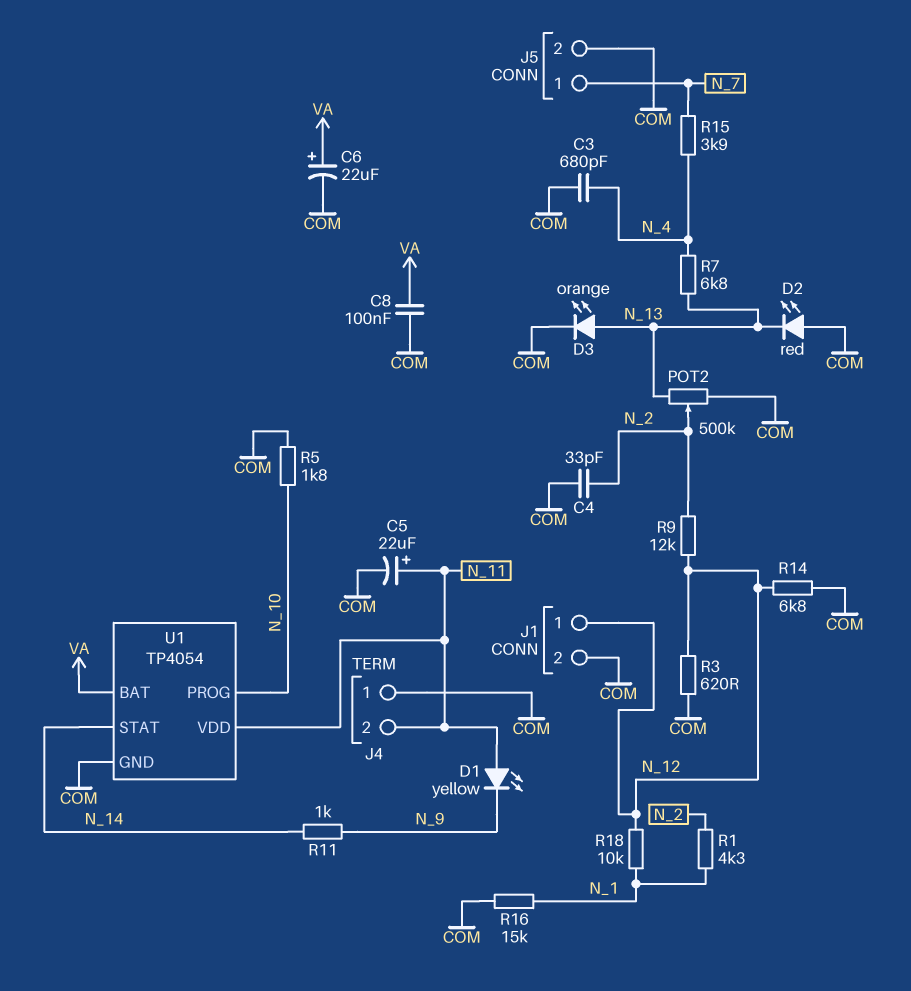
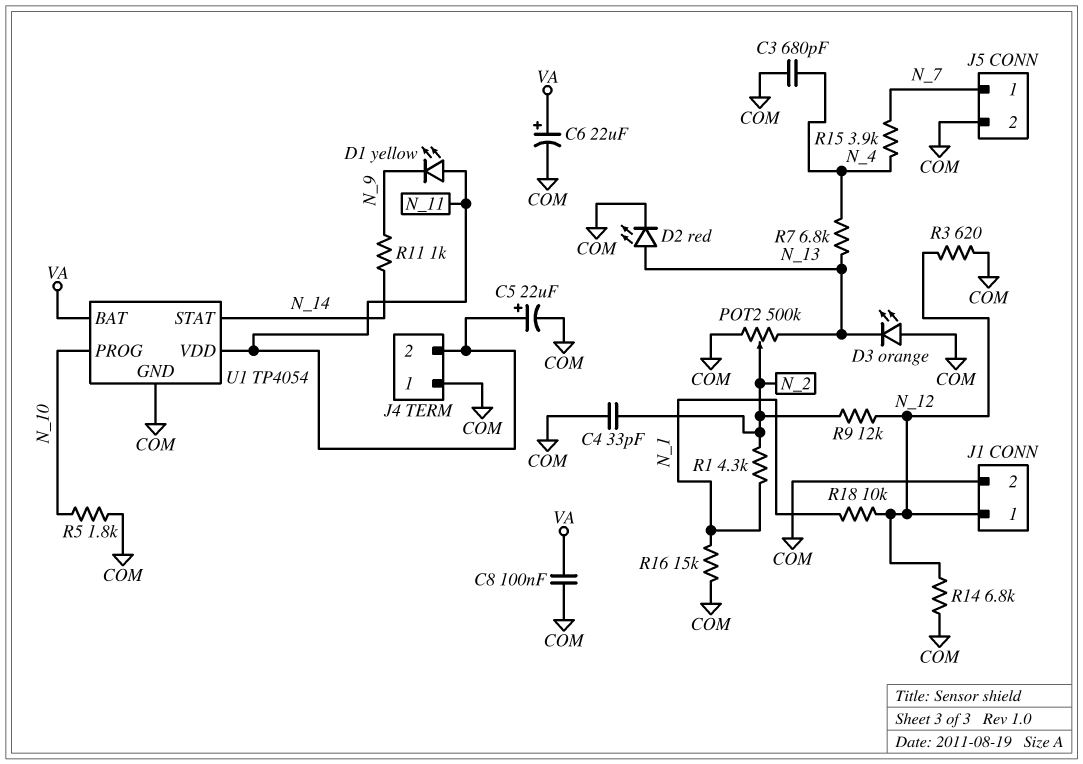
D2: LED red (A COM, K N_13) -> LED red (A N_13, K COM)
D3: LED orange (A N_13, K COM) -> LED orange (A COM, K N_13)

